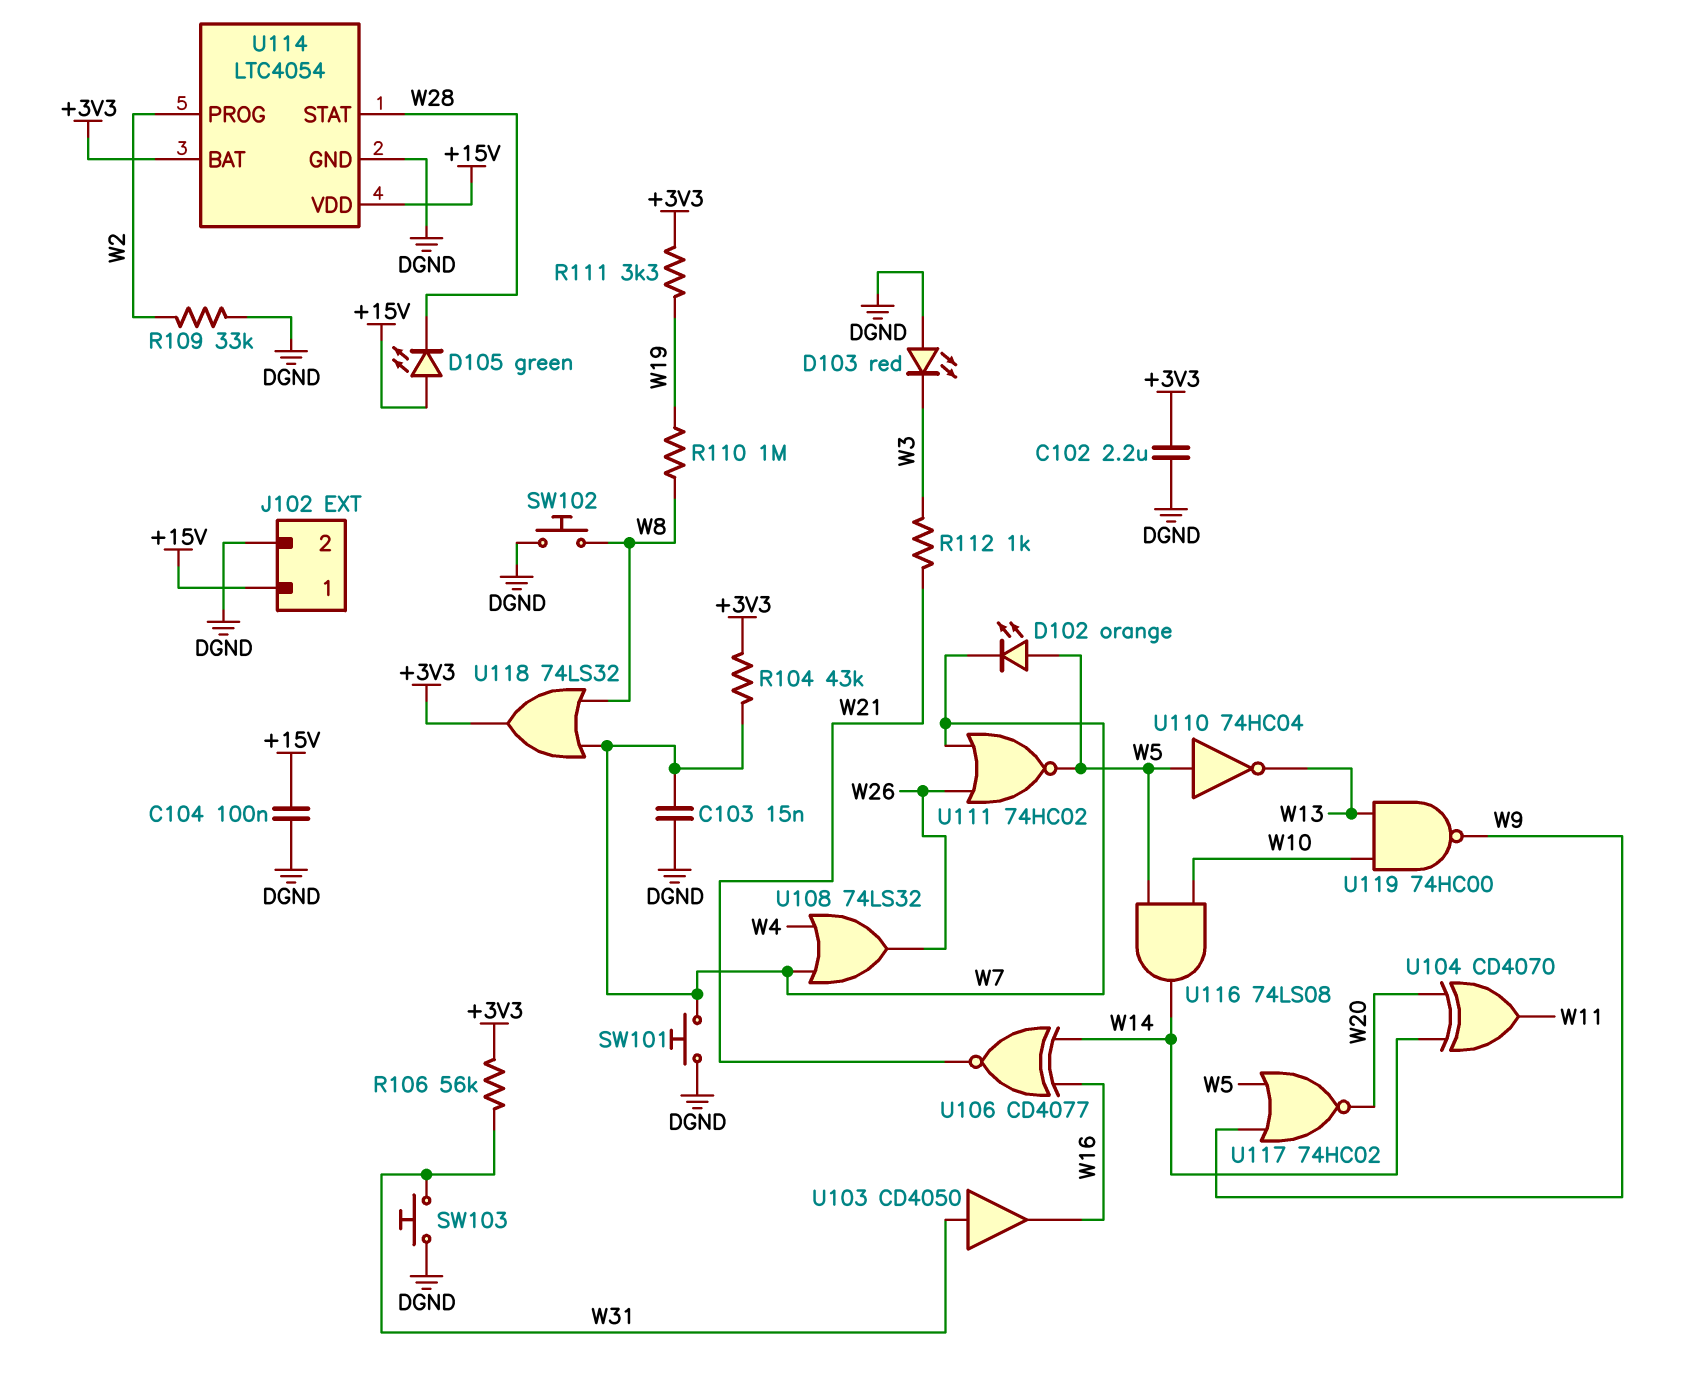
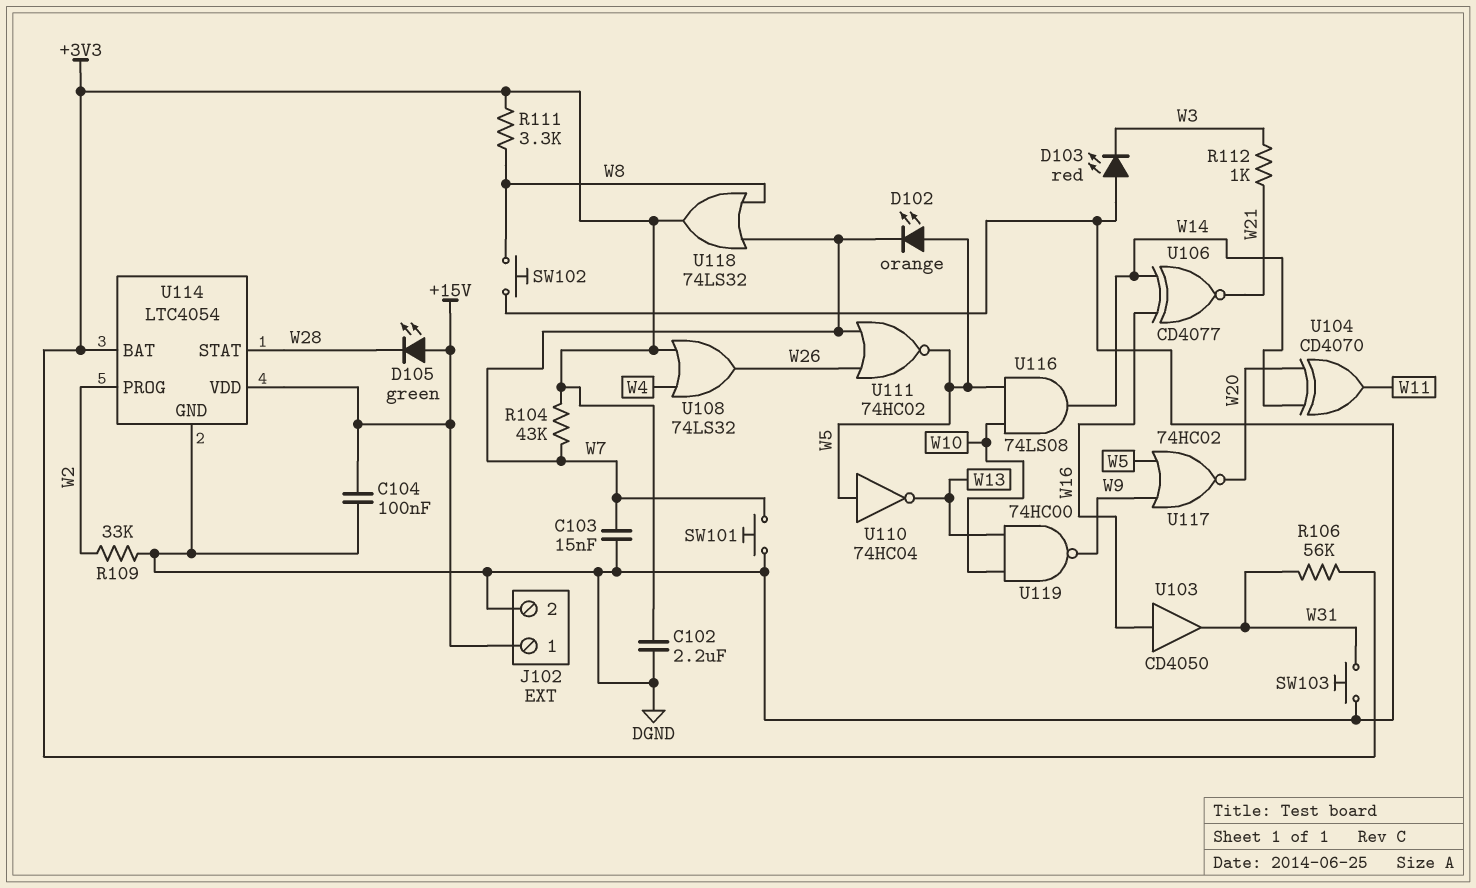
R110: 1M (W8, W19) -> none
R111: 3.3k (+3V3, W19) -> 3.3k (+3V3, W8)
U103: buffer CD4050 (in W31, out W16) -> buffer CD4050 (in W16, out W31)
U108: OR 74LS32 (in W4, in W7, out W26) -> OR 74LS32 (in +3V3, in W4, out W26)

